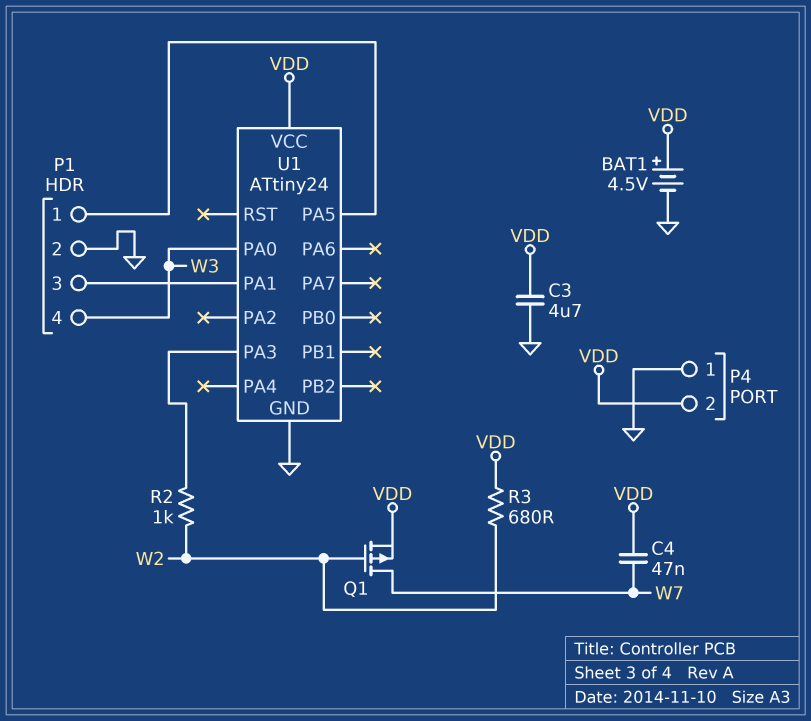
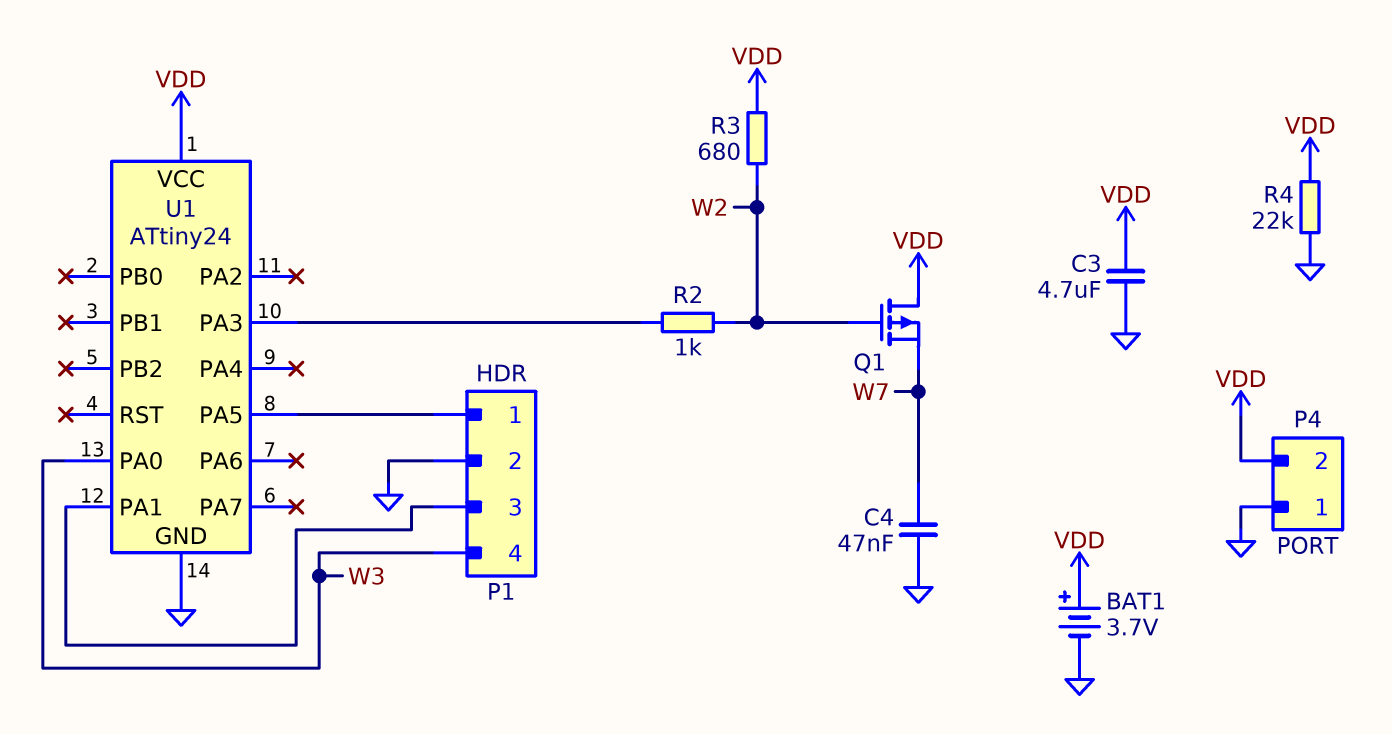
BAT1: 4.5V (plus VDD, minus GND) -> 3.7V (plus VDD, minus GND)
C4: 47nF (VDD, W7) -> 47nF (GND, W7)
Q1: PMOS (G W2, D W7, S VDD) -> PMOS (G W2, D VDD, S W7)
R4: none -> 22k (GND, VDD)

